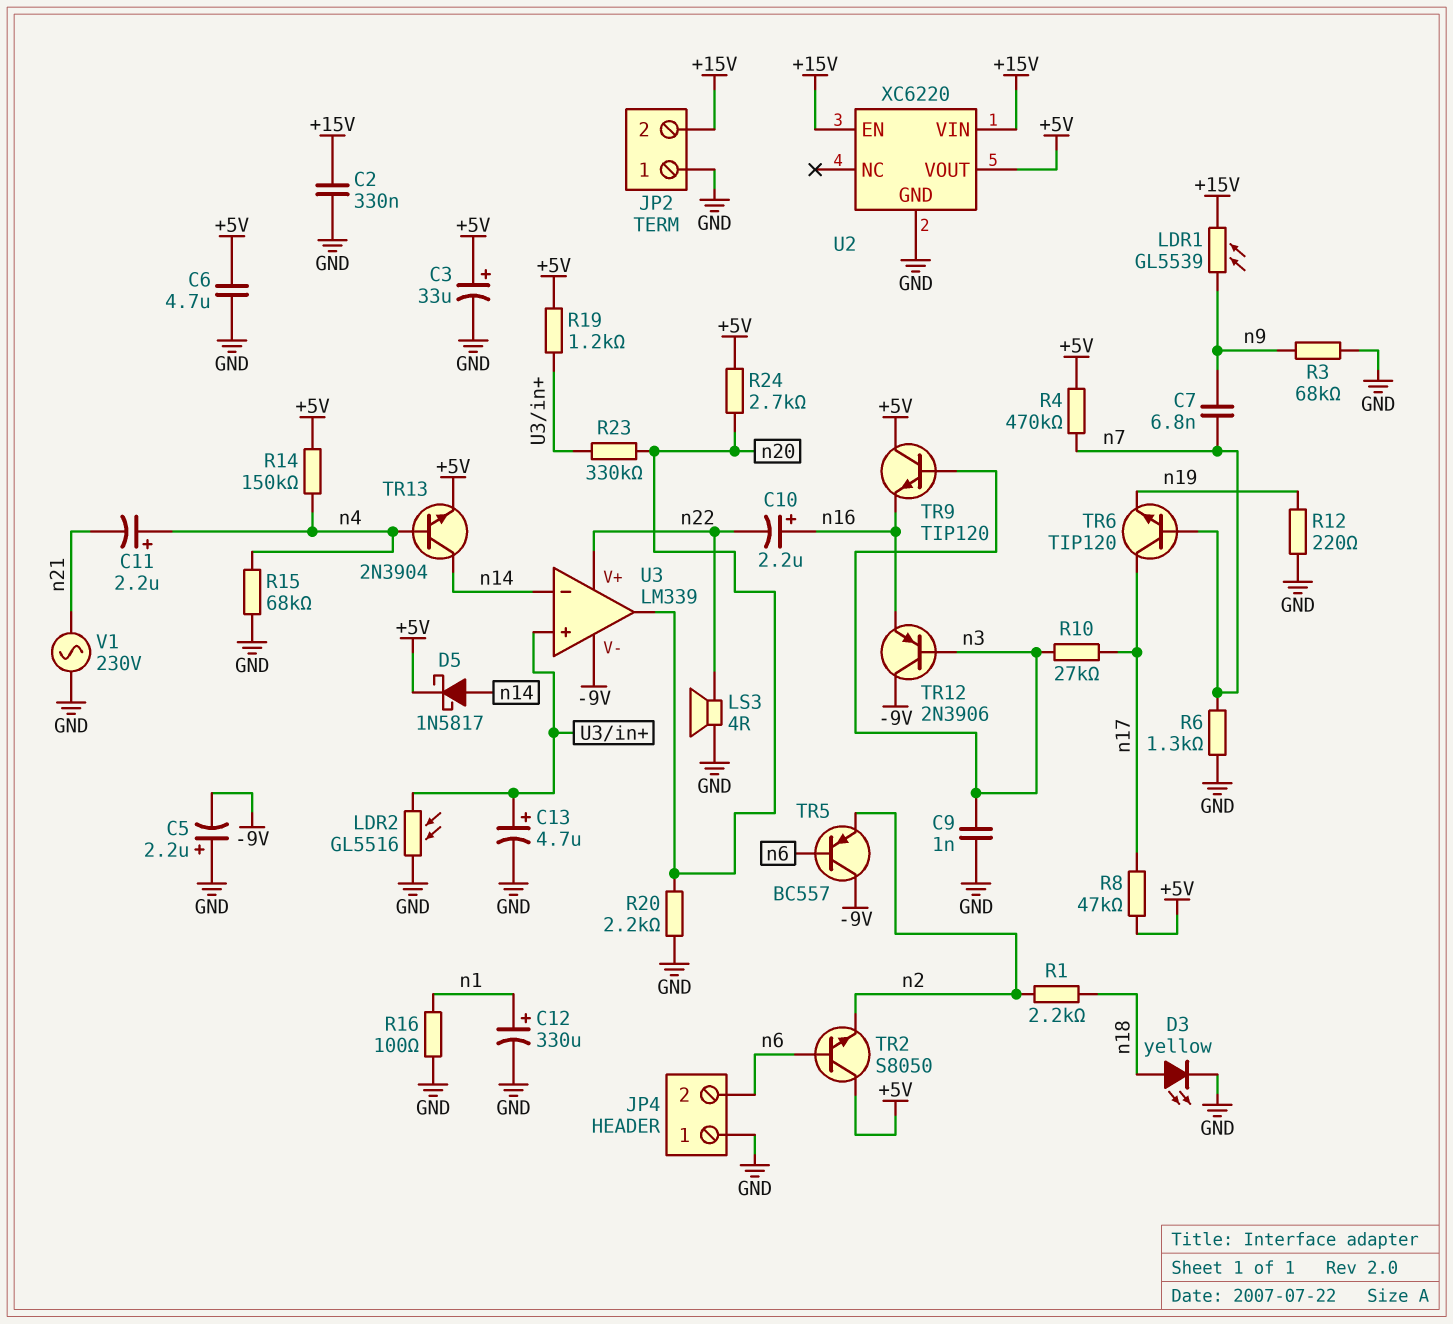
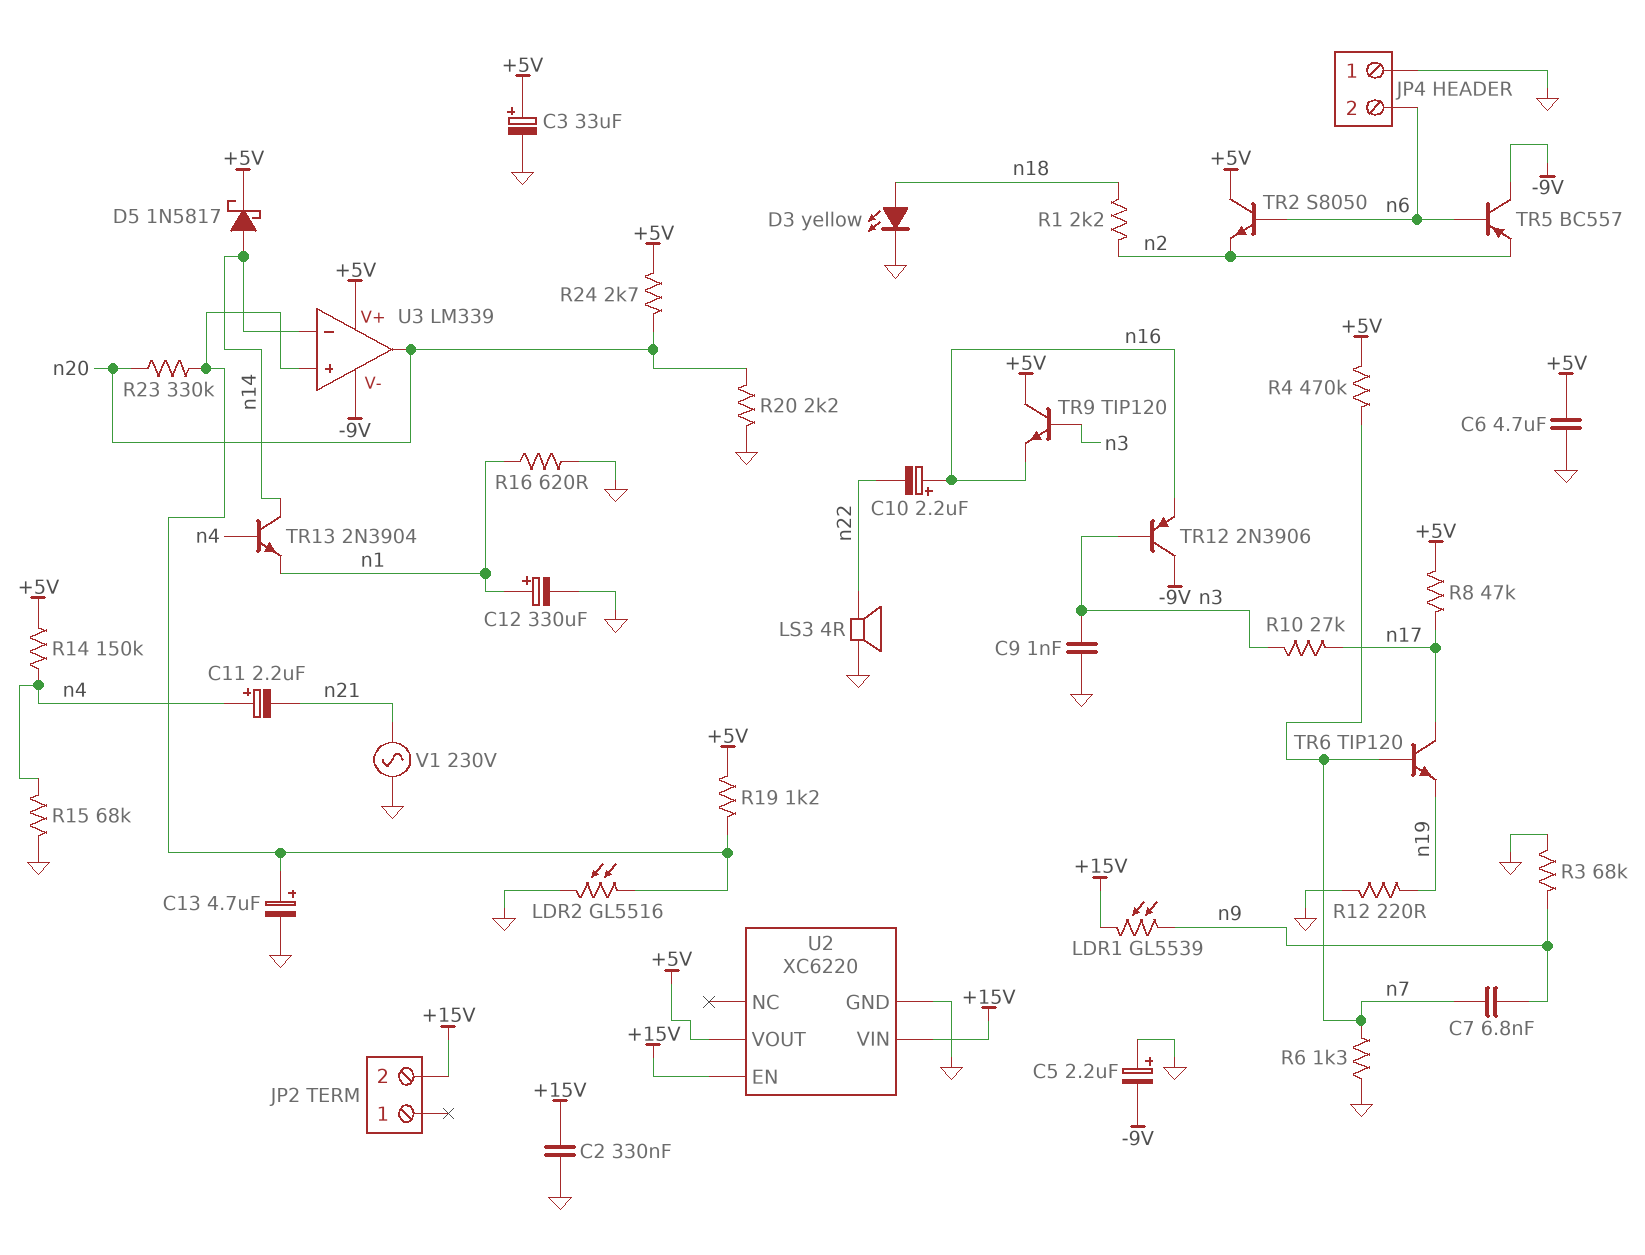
JP2 pin 1: GND -> none
R16: 100 (GND, n1) -> 620 (GND, n1)
TR13: NPN 2N3904 (B n4, C n14, E +5V) -> NPN 2N3904 (B n4, C n14, E n1)
U3 pin V+: n22 -> +5V

